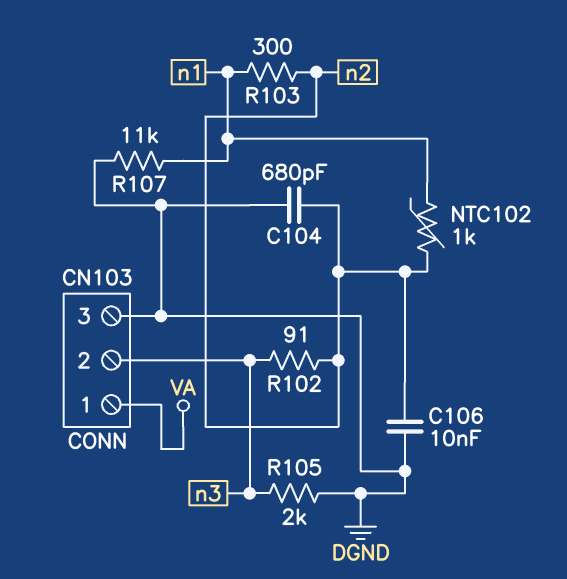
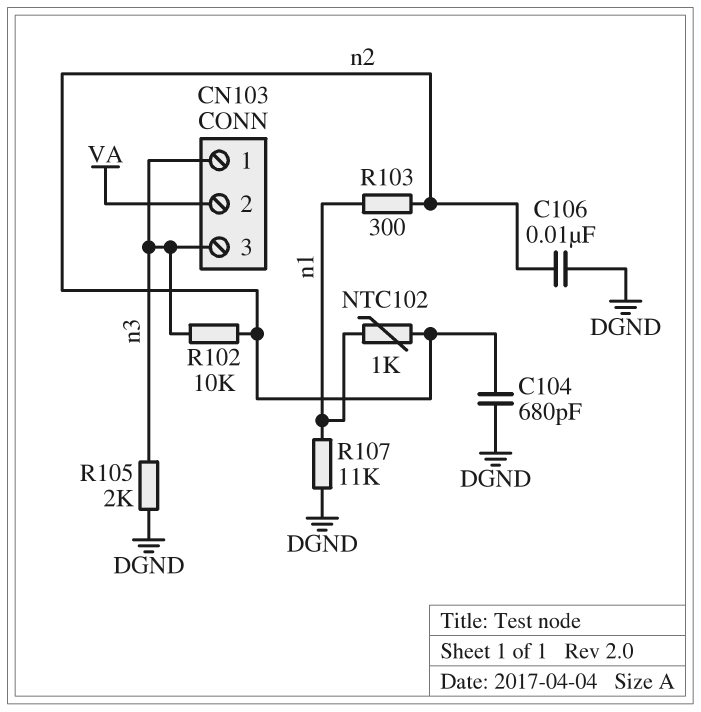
CN103 pin 1: VA -> n3
CN103 pin 2: n3 -> VA
CN103 pin 3: DGND -> n3
R102: 91 (n2, n3) -> 10k (n2, n3)

